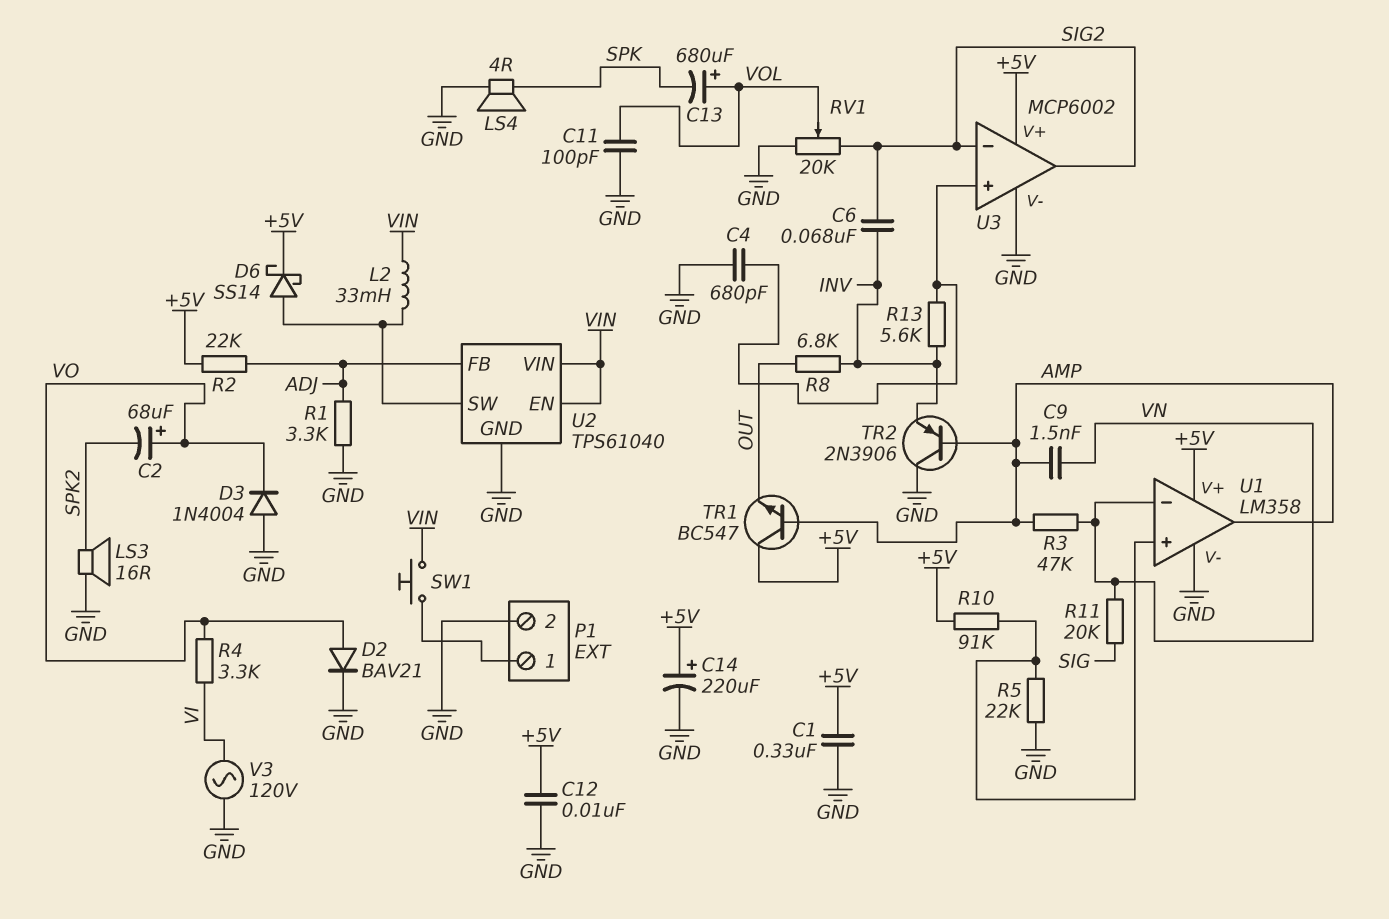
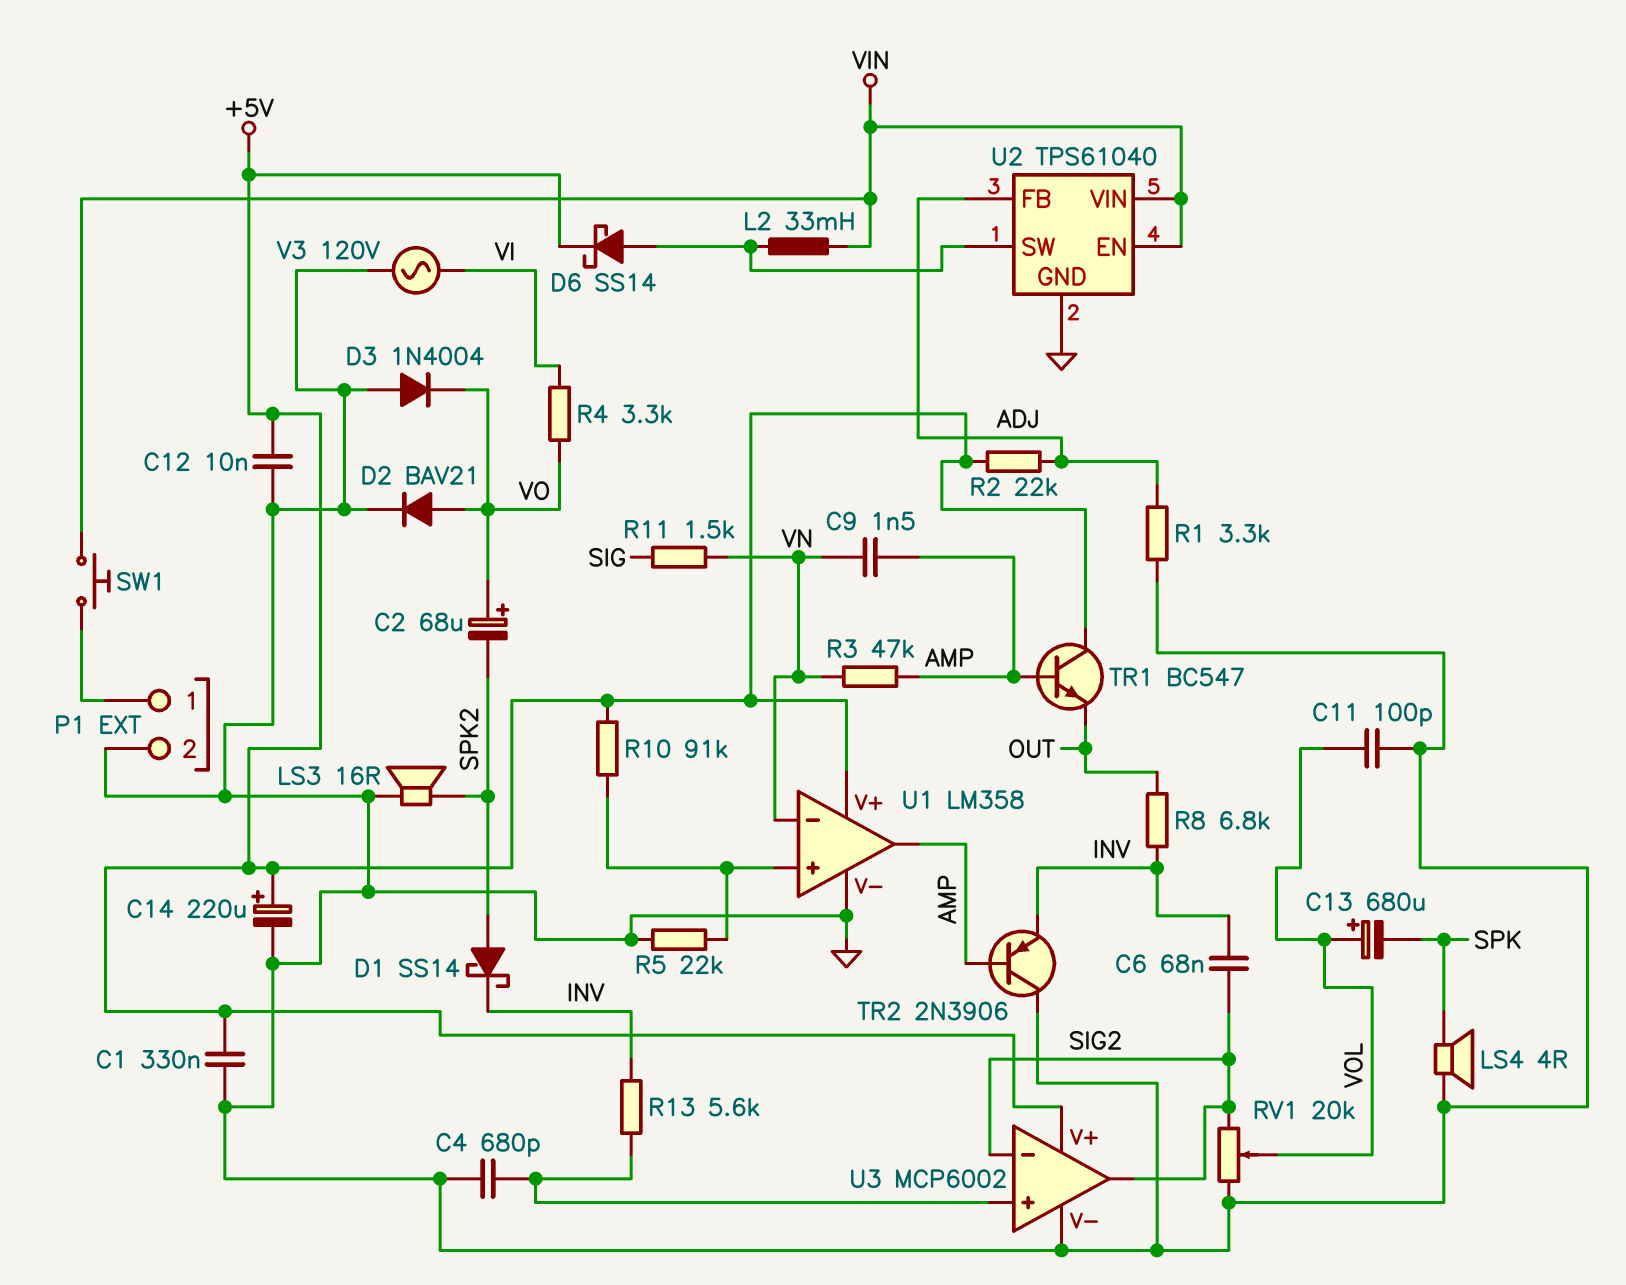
D1: none -> schottky SS14 (A SPK2, K INV)
R11: 20k (SIG, VN) -> 1.5k (SIG, VN)

